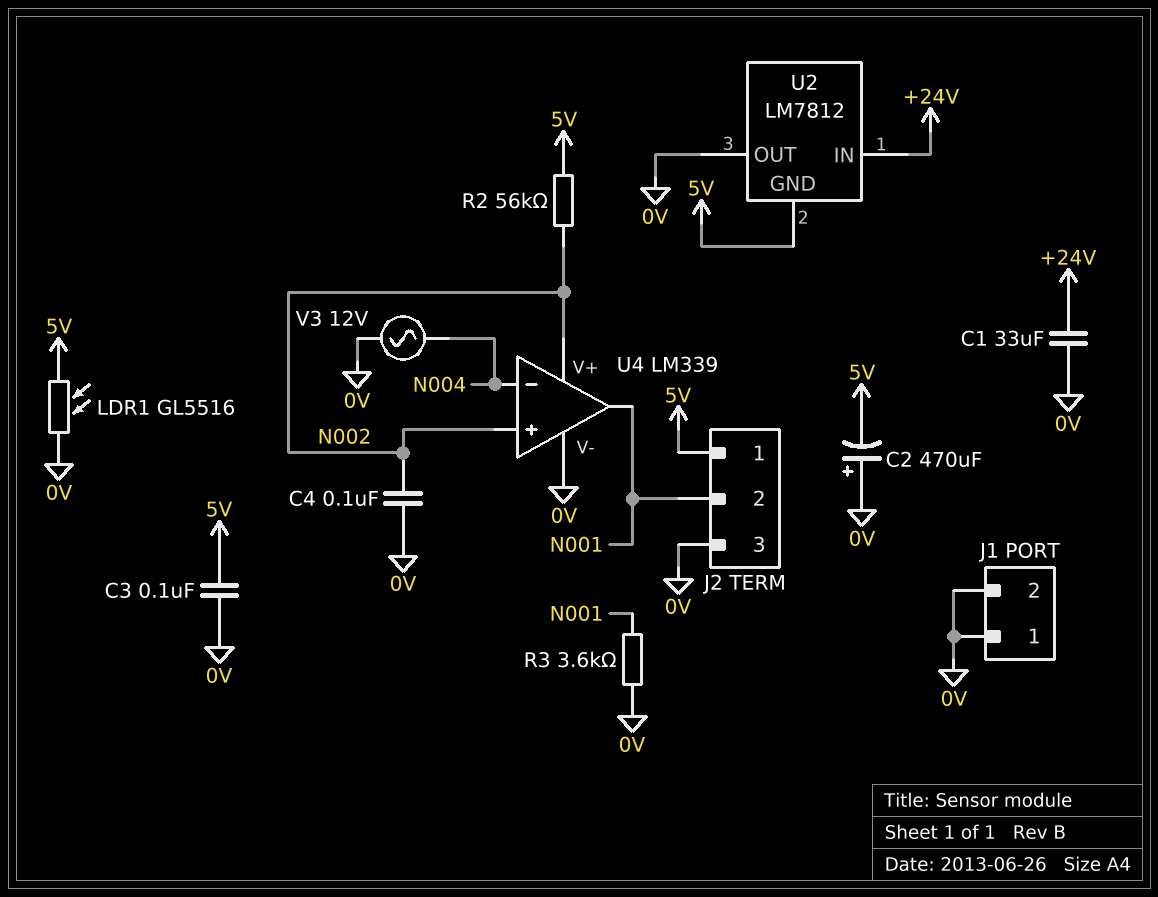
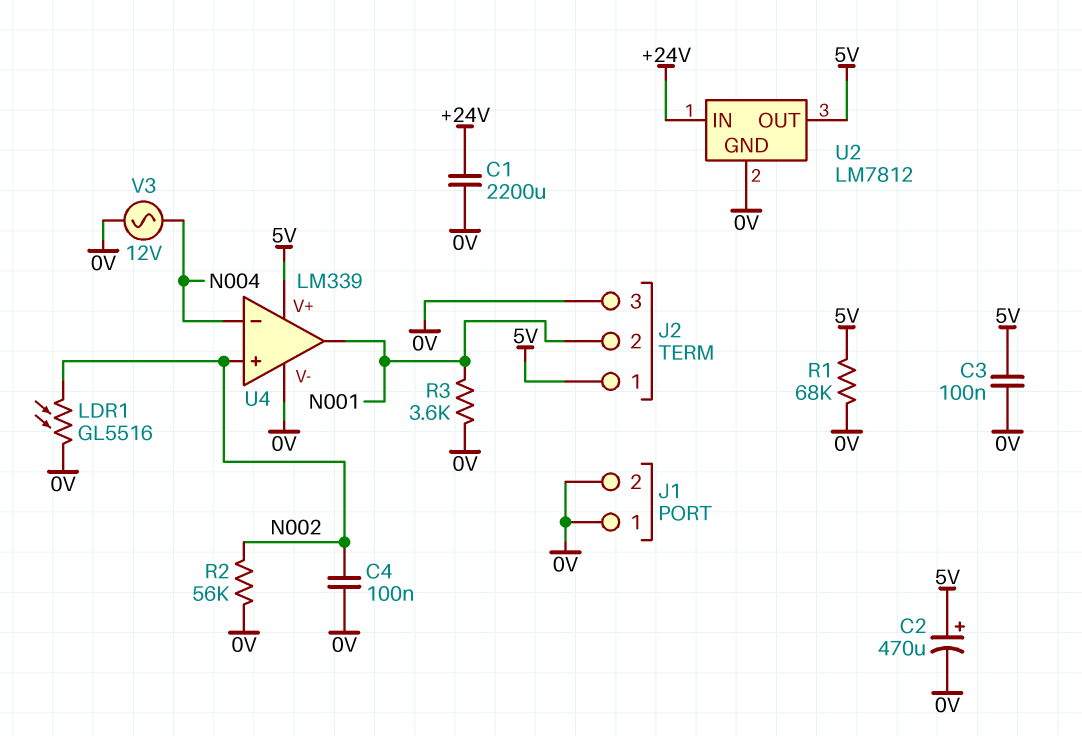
C1: 33uF (+24V, 0V) -> 2200uF (+24V, 0V)
C2: 470uF (plus 0V, minus 5V) -> 470uF (plus 5V, minus 0V)
LDR1: GL5516 (0V, 5V) -> GL5516 (0V, N002)
R1: none -> 68k (0V, 5V)
R2: 56k (5V, N002) -> 56k (0V, N002)
U2 pin GND: 5V -> 0V
U2 pin OUT: 0V -> 5V
U4 pin V+: N002 -> 5V

